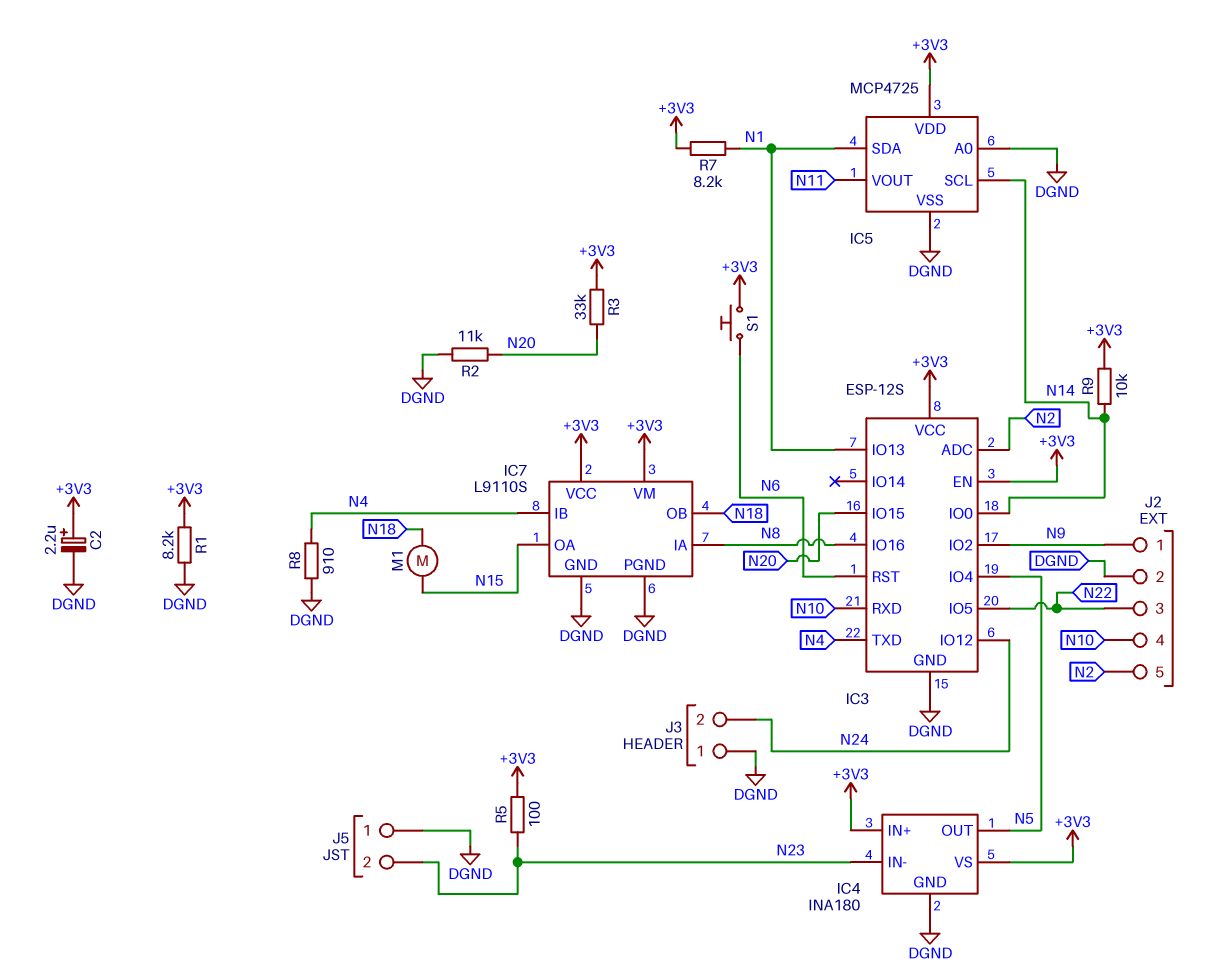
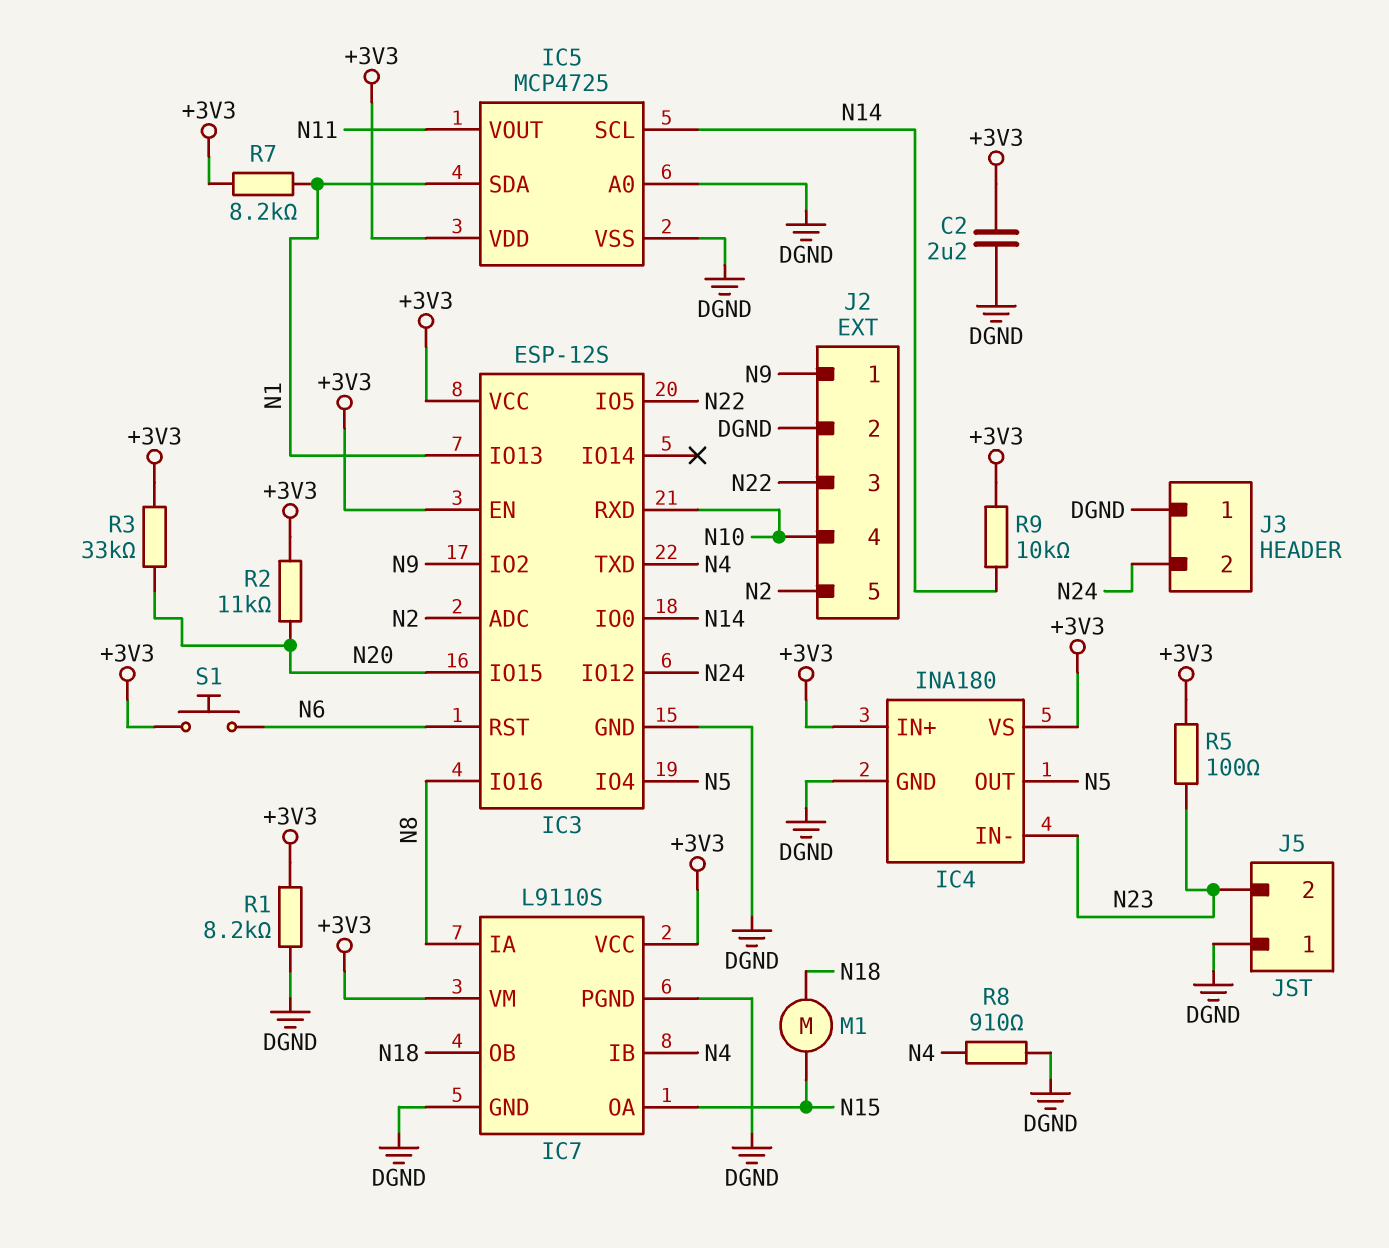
C2: 2.2uF (plus +3V3, minus DGND) -> 2.2uF (+3V3, DGND)
R2: 11k (DGND, N20) -> 11k (+3V3, N20)

